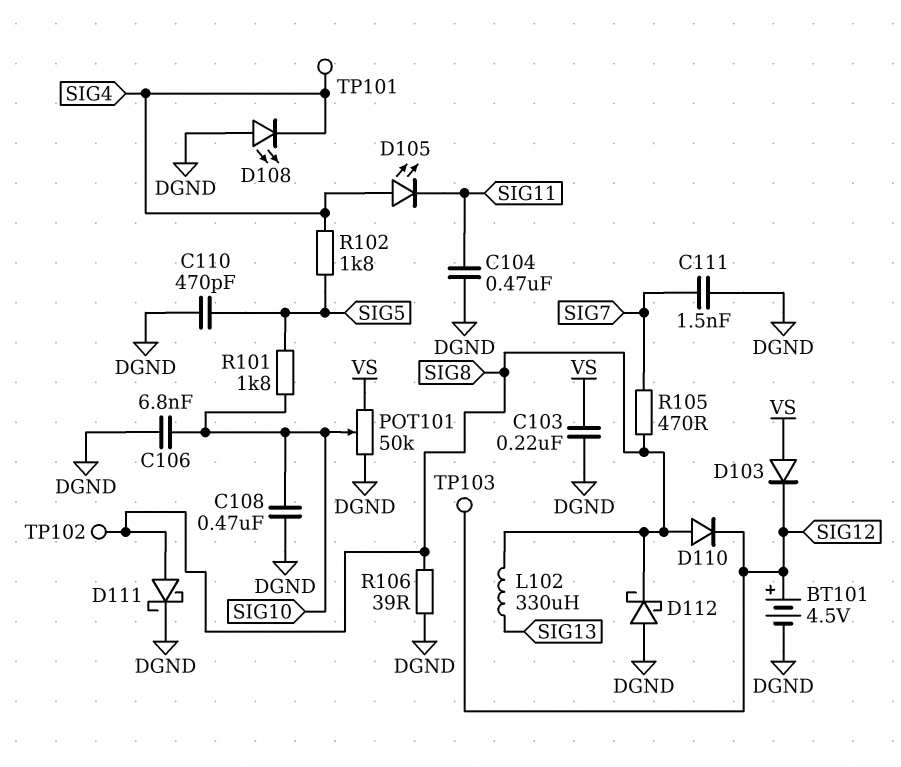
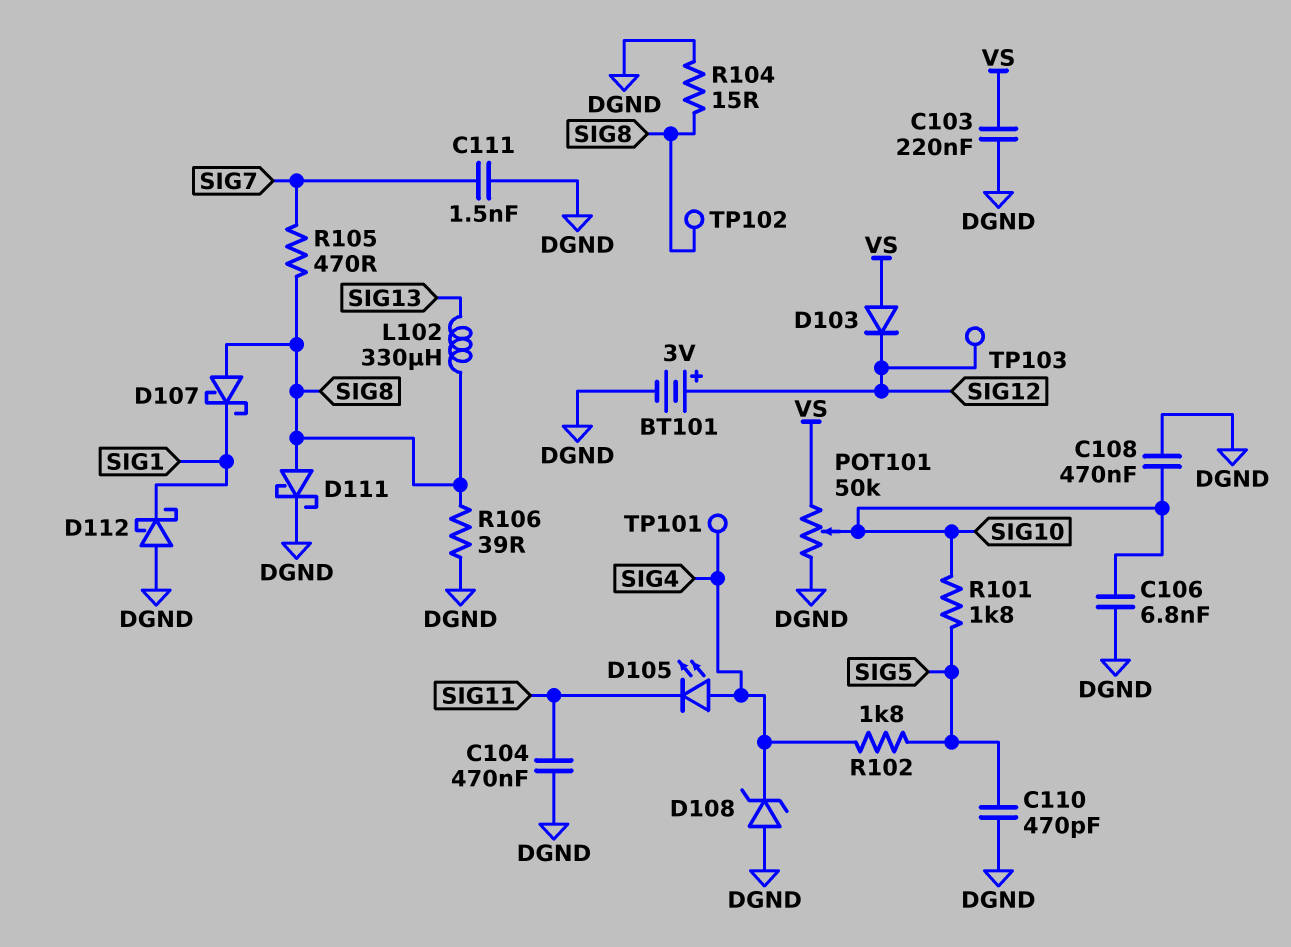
BT101: 4.5V (plus SIG12, minus DGND) -> 3V (plus SIG12, minus DGND)
D107: none -> schottky (A SIG8, K SIG1)
D108: LED (A DGND, K SIG4) -> zener (A DGND, K SIG4)
D110: diode (A SIG8, K SIG12) -> none
D112: schottky (A DGND, K SIG8) -> schottky (A DGND, K SIG1)
R104: none -> 15 (DGND, SIG8)

